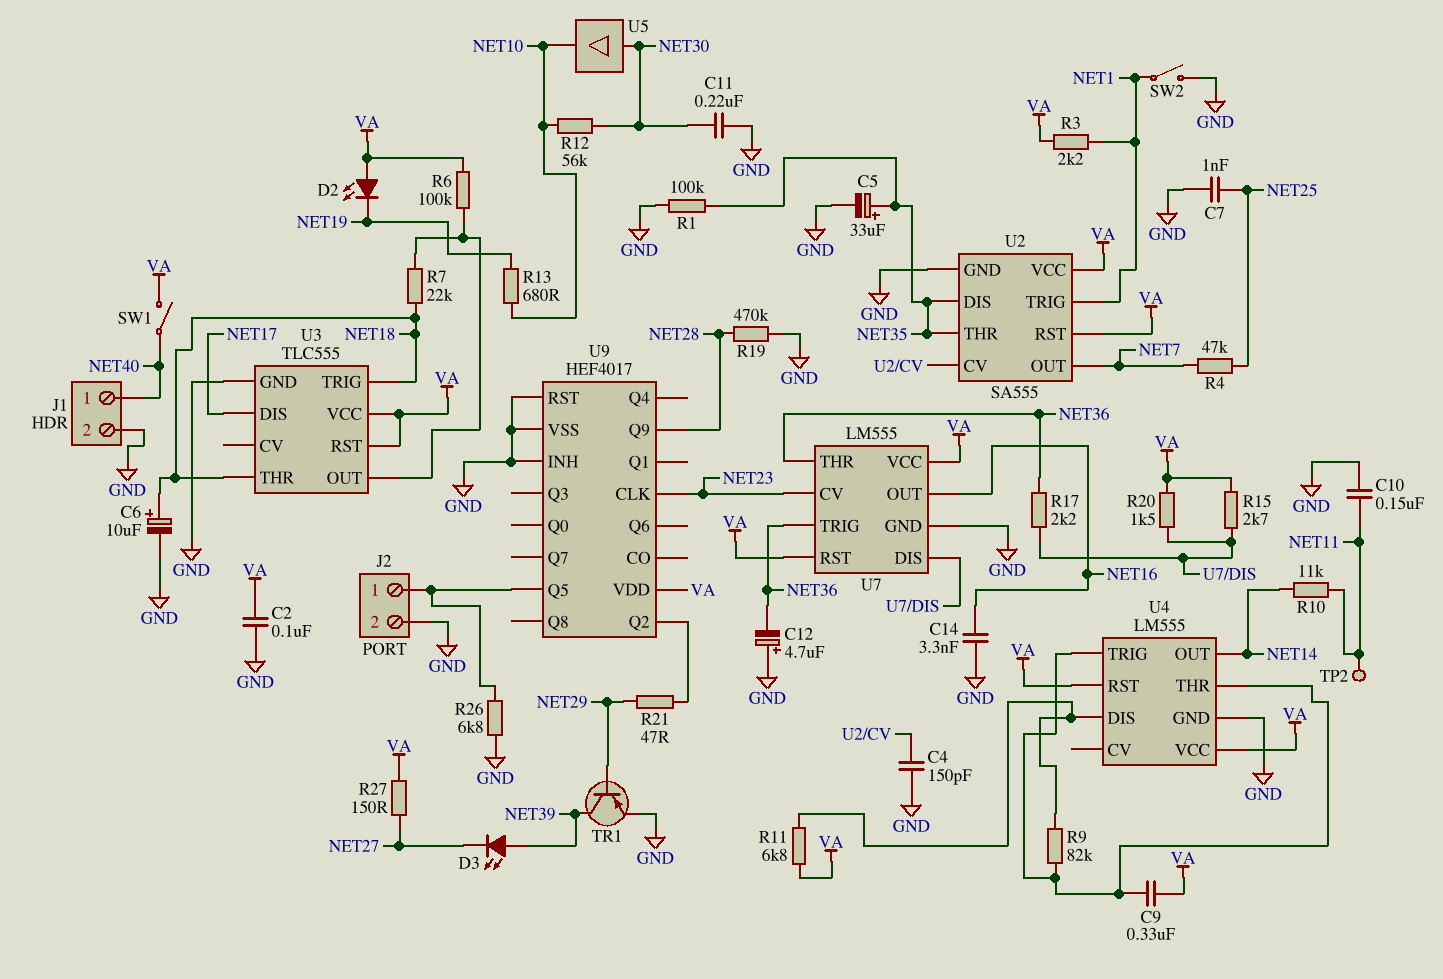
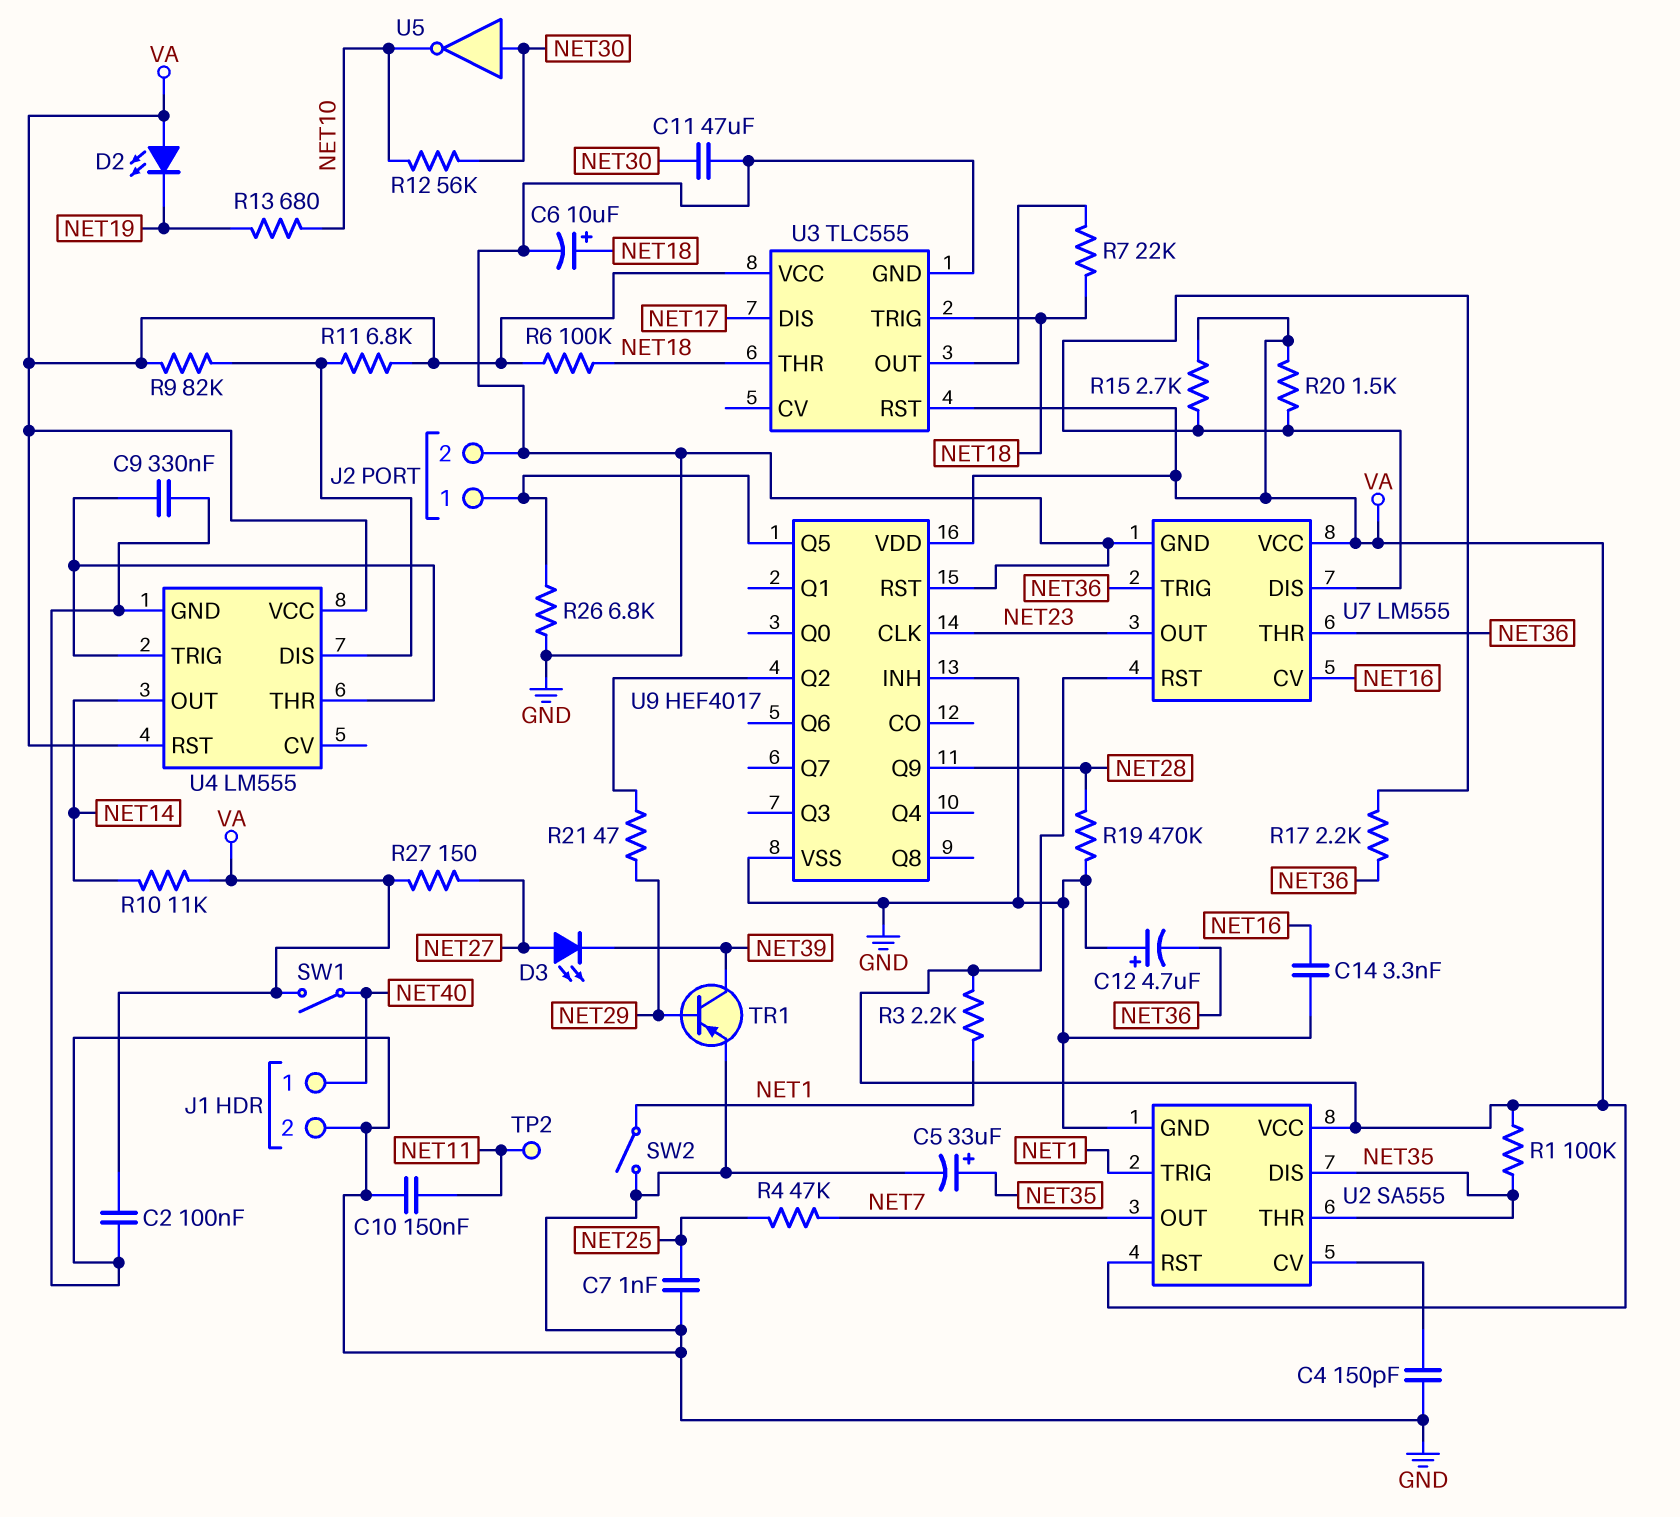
C9: 330nF (U4/THR, VA) -> 330nF (GND, U4/THR)
C11: 220nF (GND, NET30) -> 47uF (GND, NET30)
D3: LED (A NET39, K NET27) -> LED (A NET27, K NET39)
R1: 100k (GND, NET35) -> 100k (NET35, VA)
R6: 100k (U3/OUT, VA) -> 100k (NET18, VA)
R9: 82k (U4/DIS, U4/THR) -> 82k (U4/DIS, VA)
R10: 11k (NET11, NET14) -> 11k (NET14, VA)
U5: buffer (in NET30, out NET10) -> NOT (in NET30, out NET10)
U7 pin CV: NET23 -> NET16
U7 pin OUT: NET16 -> NET23

